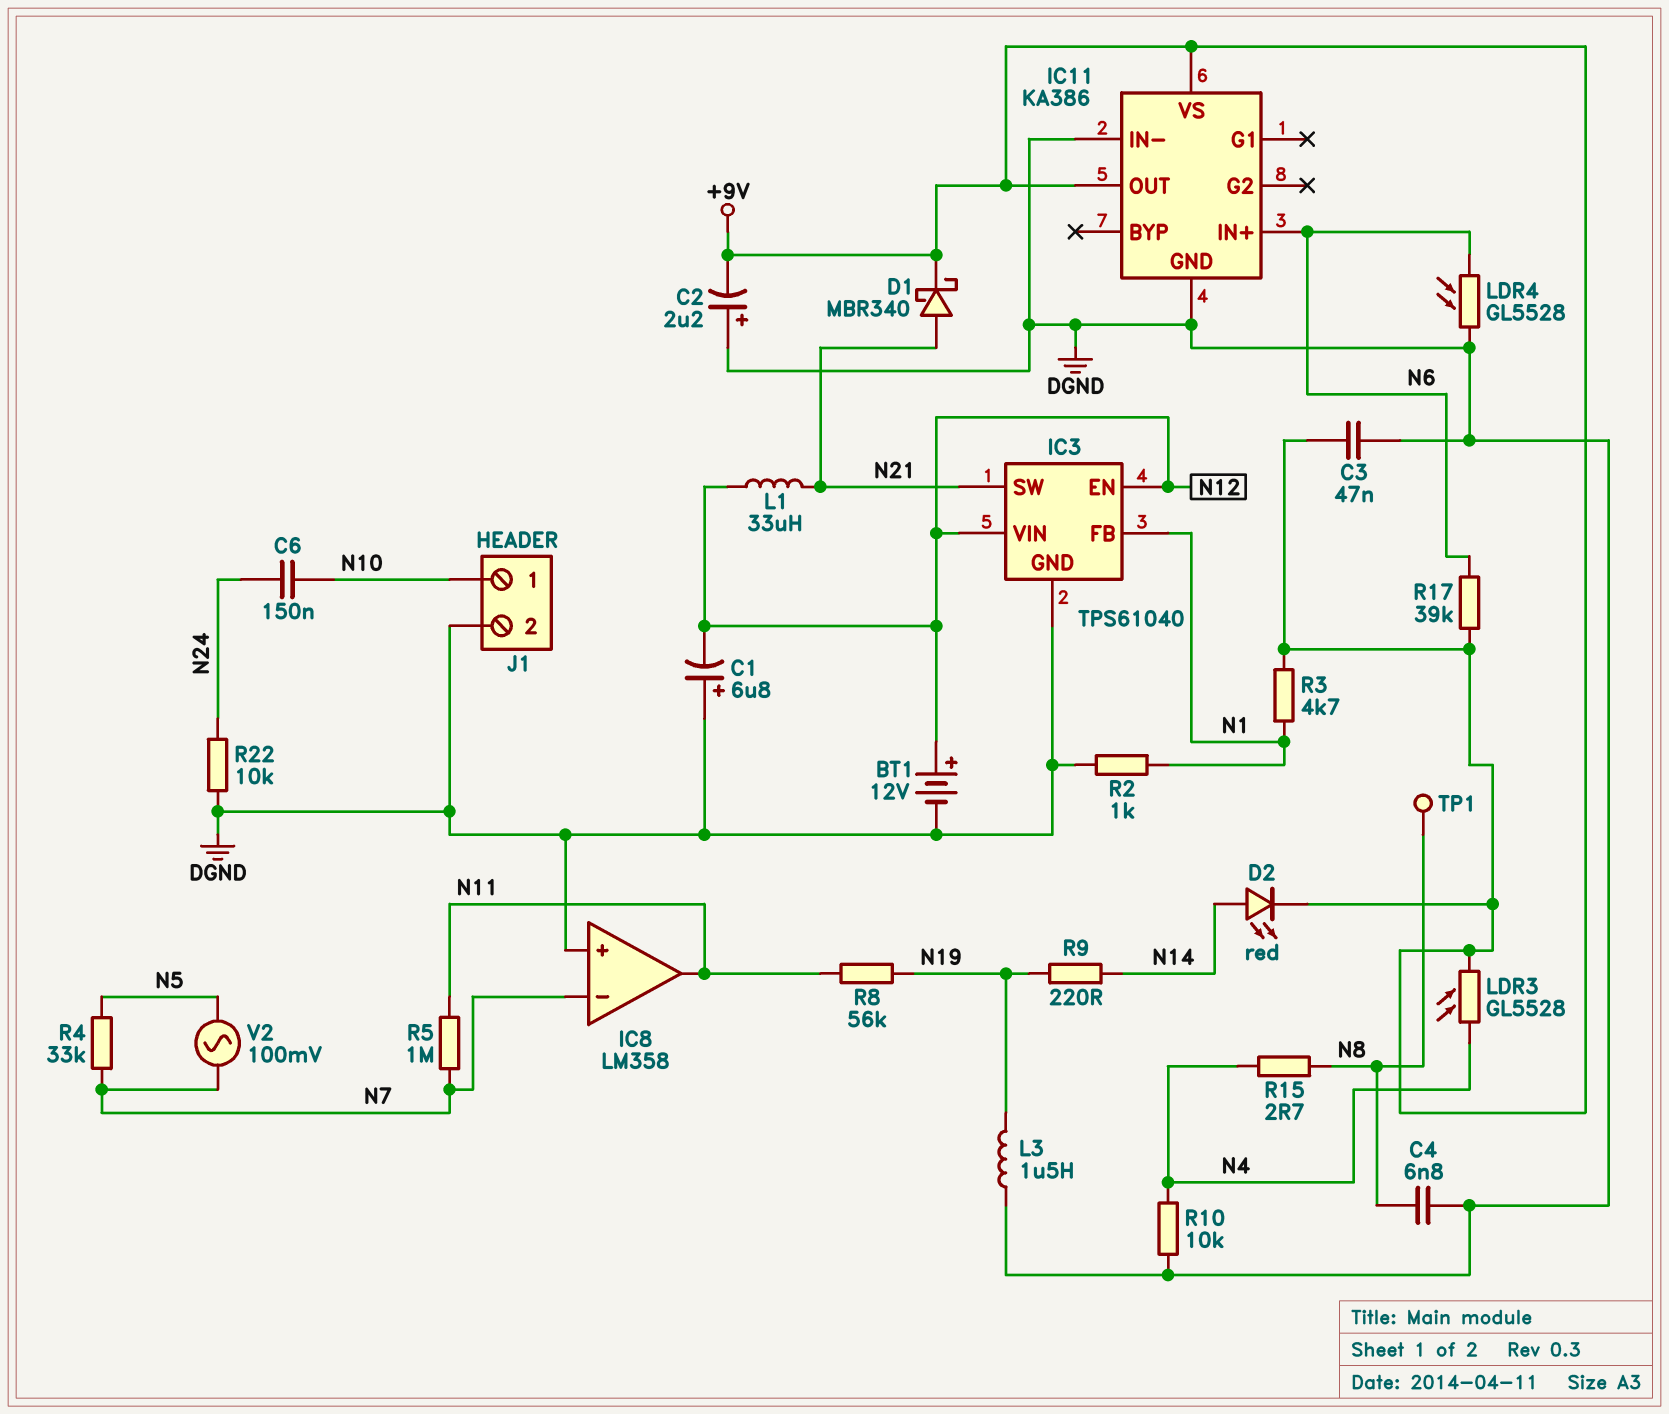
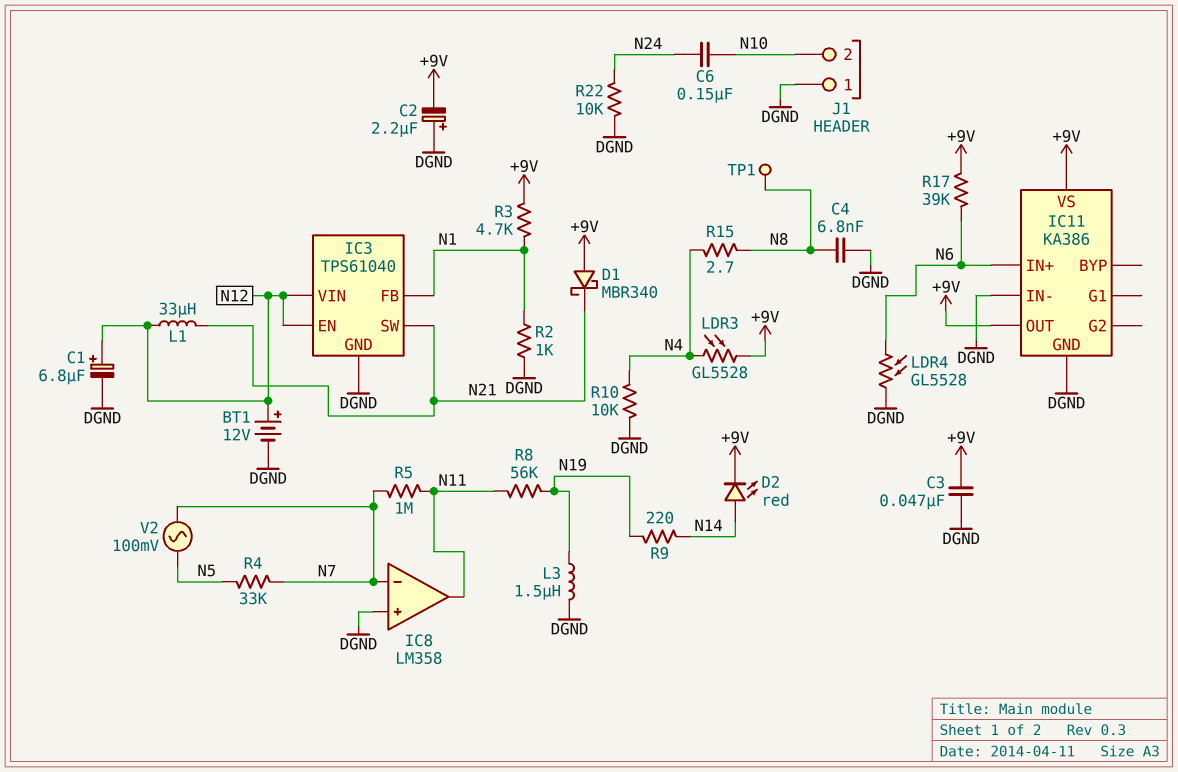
C1: 6.8uF (plus DGND, minus N12) -> 6.8uF (plus N12, minus DGND)
D1: schottky MBR340 (A N21, K +9V) -> schottky MBR340 (A +9V, K N21)
J1 pin 1: N10 -> DGND
J1 pin 2: DGND -> N10

